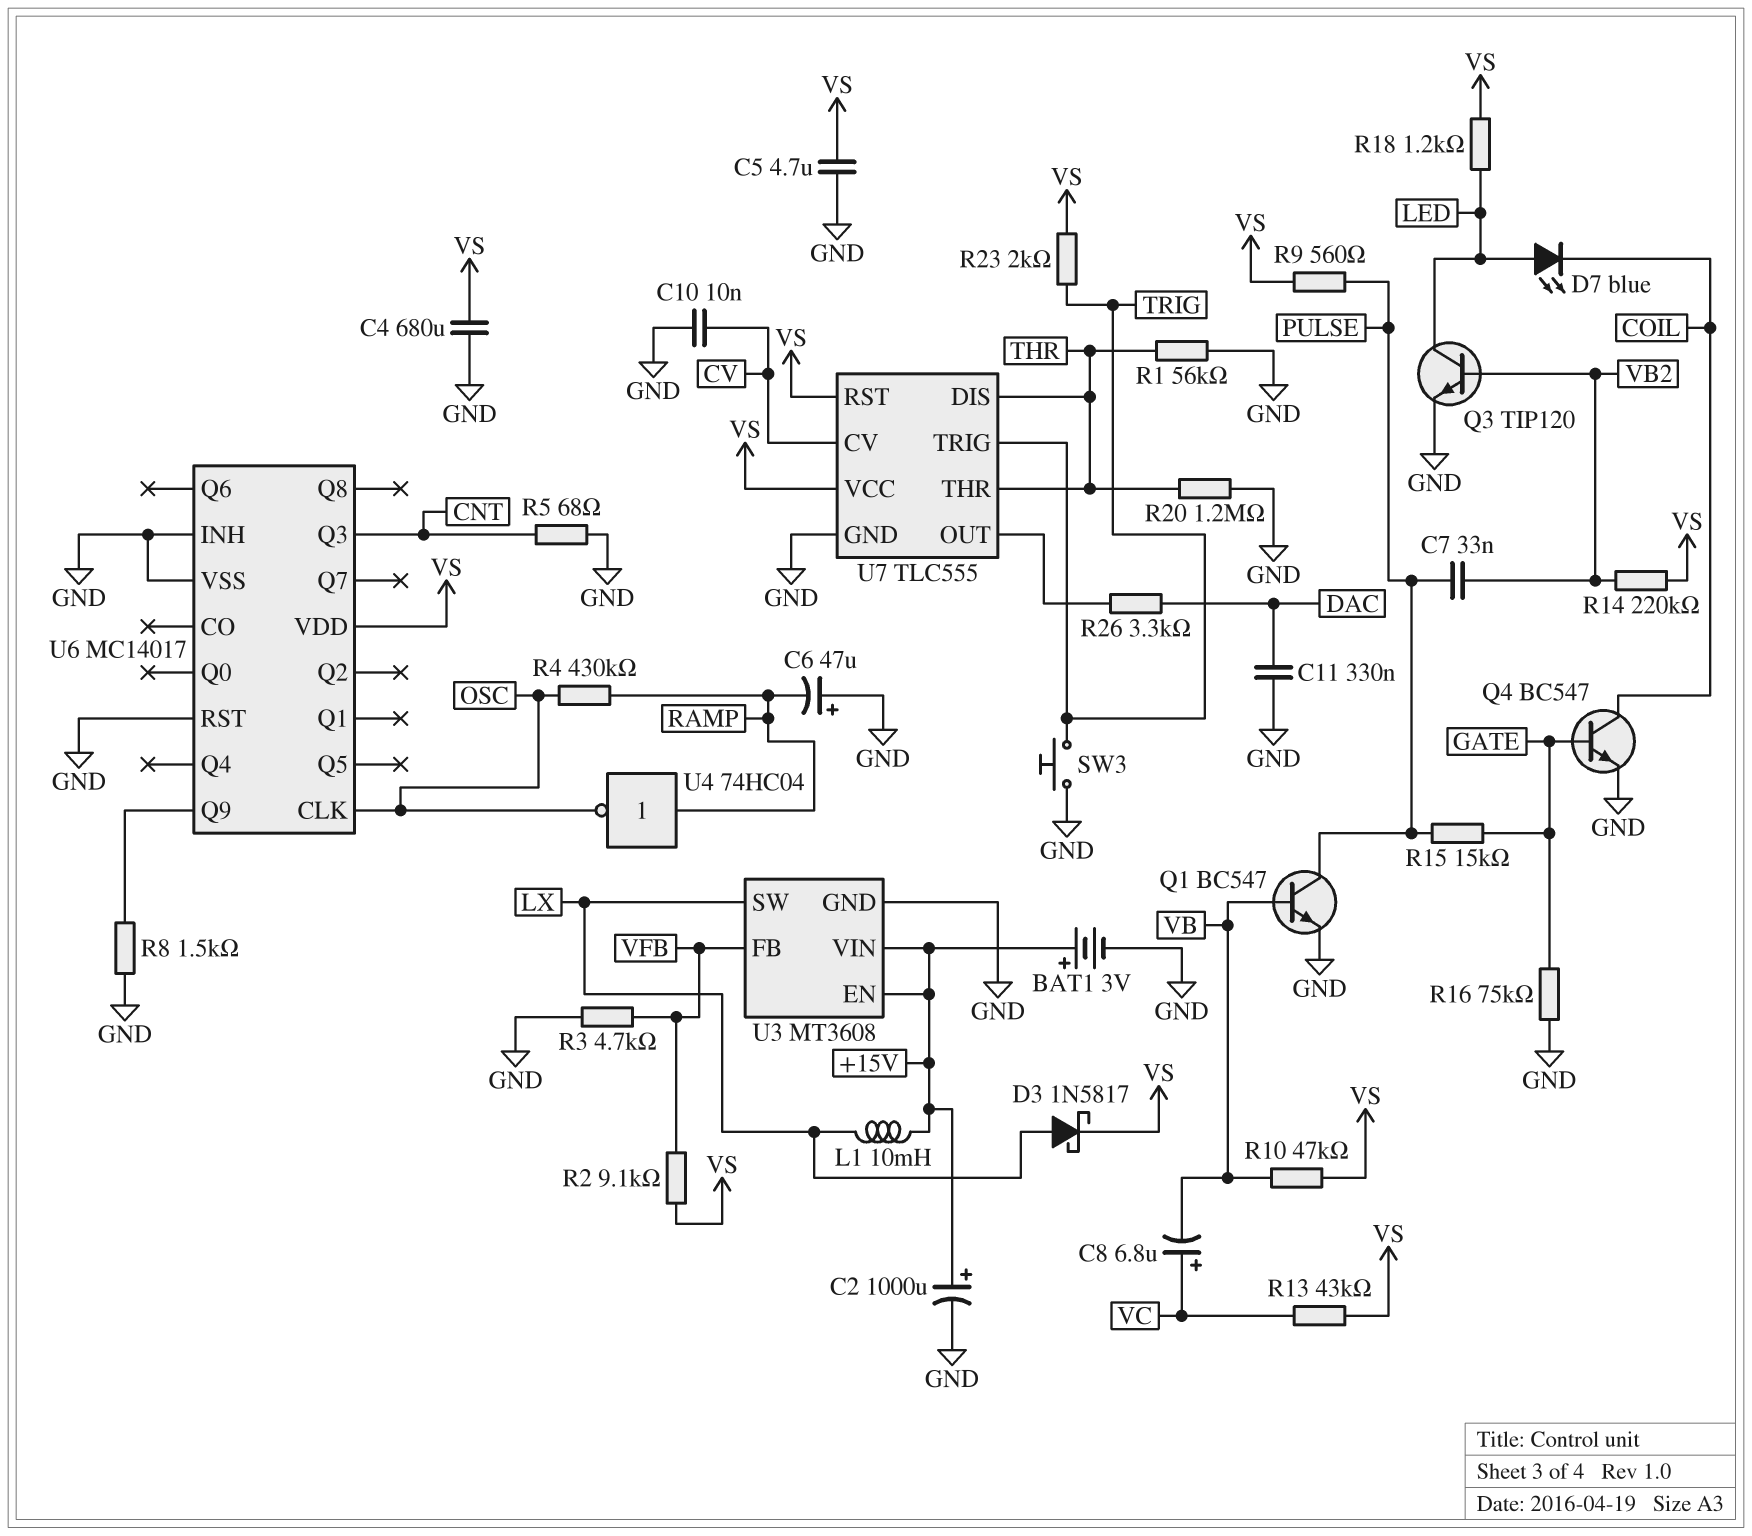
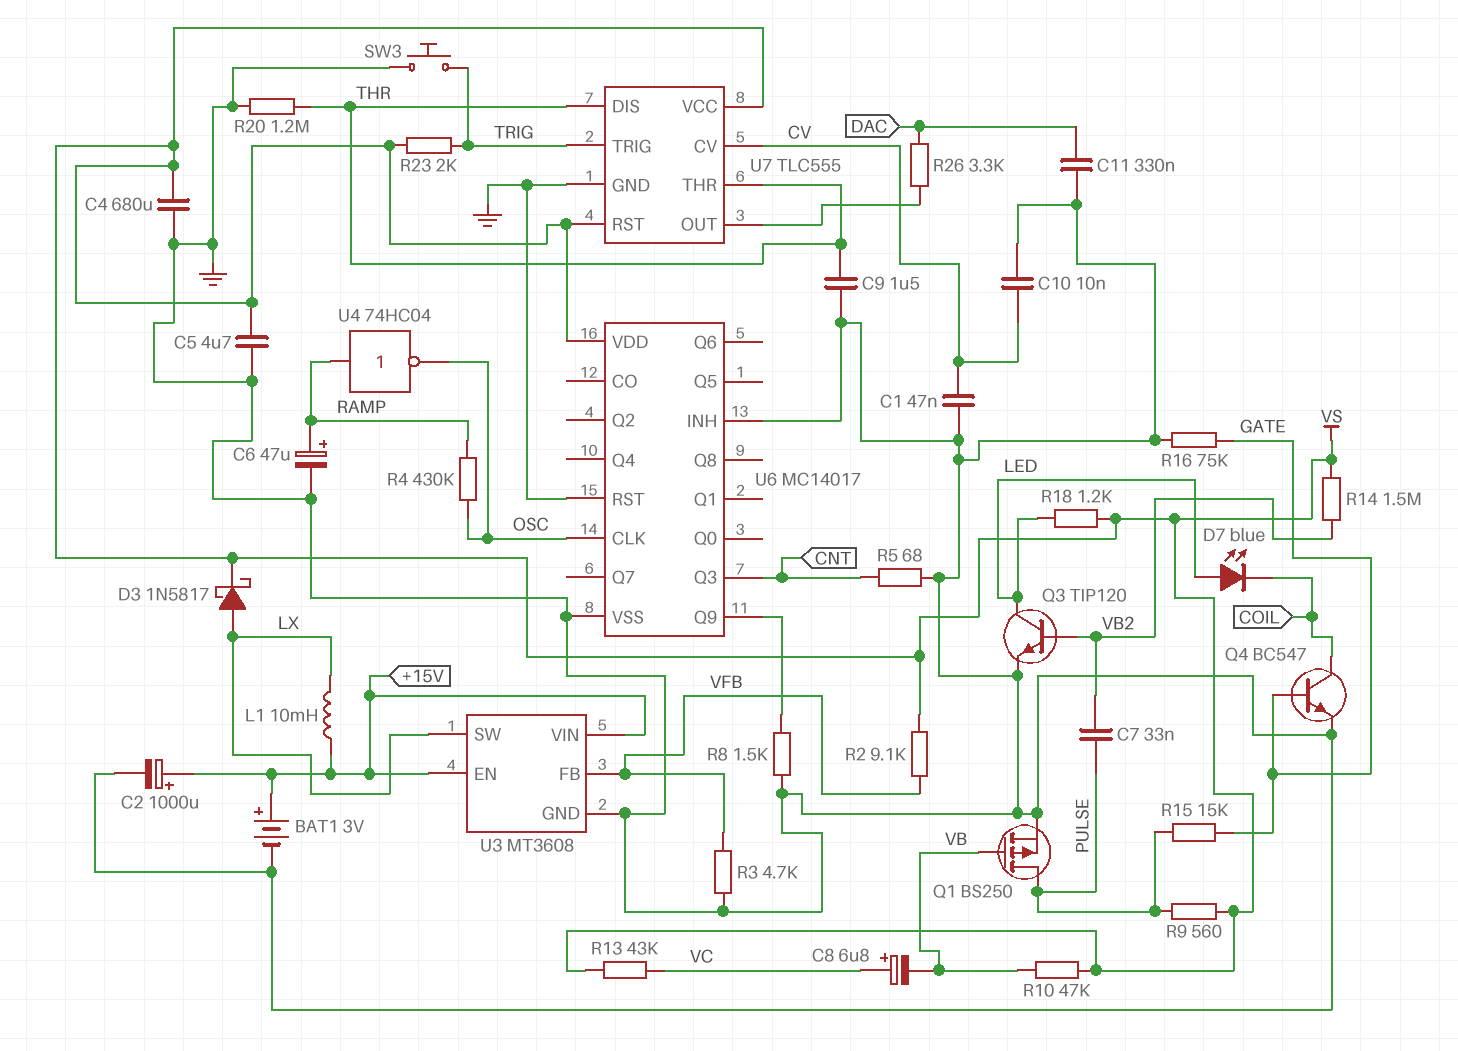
C1: none -> 47nF (CV, GND)
C6: 47uF (plus GND, minus RAMP) -> 47uF (plus RAMP, minus GND)
C9: none -> 1.5uF (GND, THR)
Q1: NPN BC547 (B VB, C PULSE, E GND) -> PMOS BS250 (G VB, D PULSE, S GND)
R1: 56k (GND, THR) -> none
R14: 220k (VB2, VS) -> 1.5M (VB2, VS)

